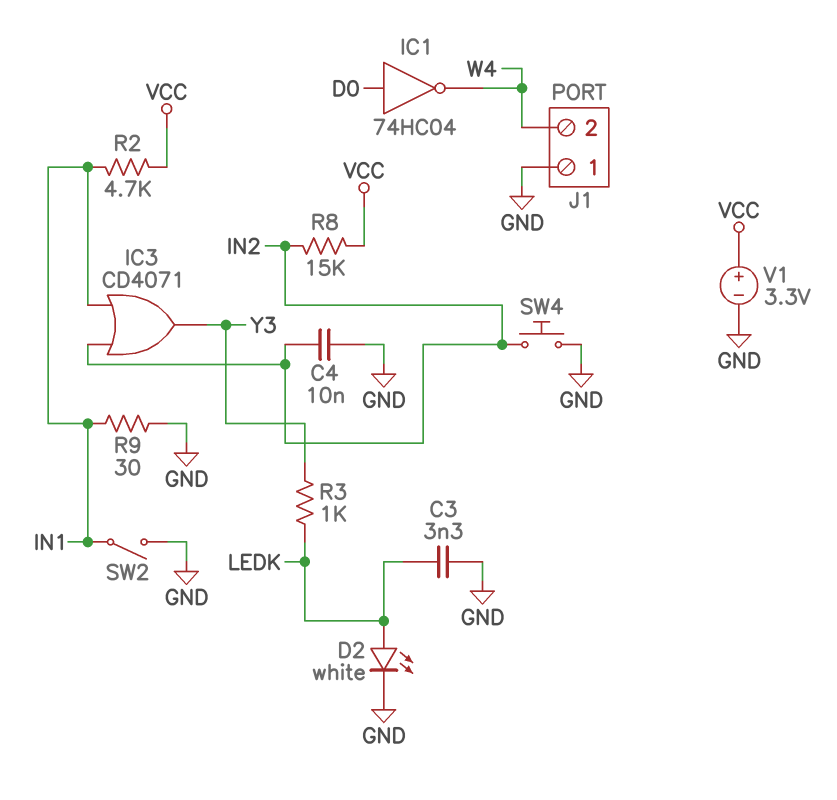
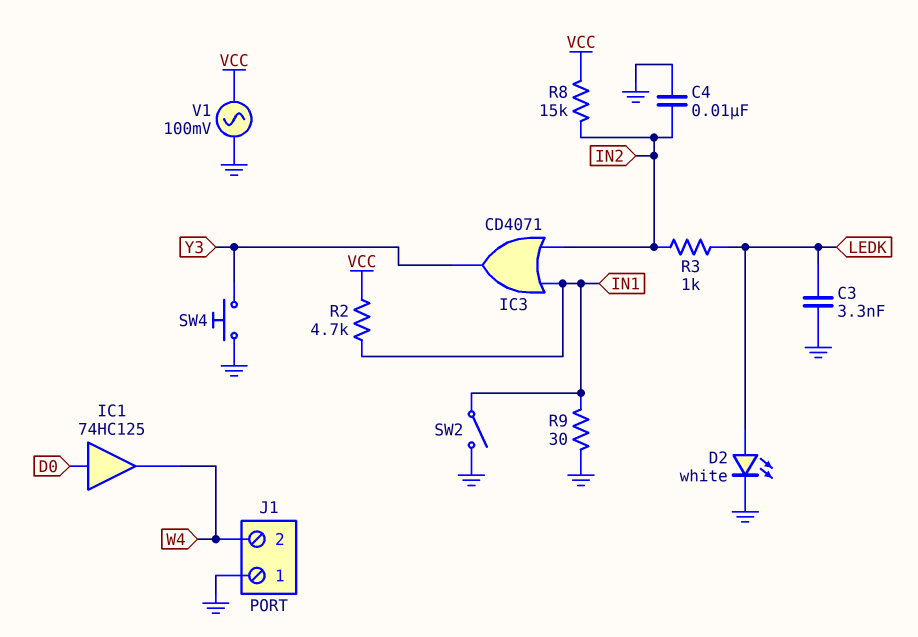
IC1: NOT 74HC04 (in D0, out W4) -> buffer 74HC125 (in D0, out W4)
R3: 1k (LEDK, Y3) -> 1k (IN2, LEDK)
SW4: button (GND, IN2) -> button (GND, Y3)
V1: 3.3V (plus VCC, minus GND) -> AC 100mV (GND, VCC)

